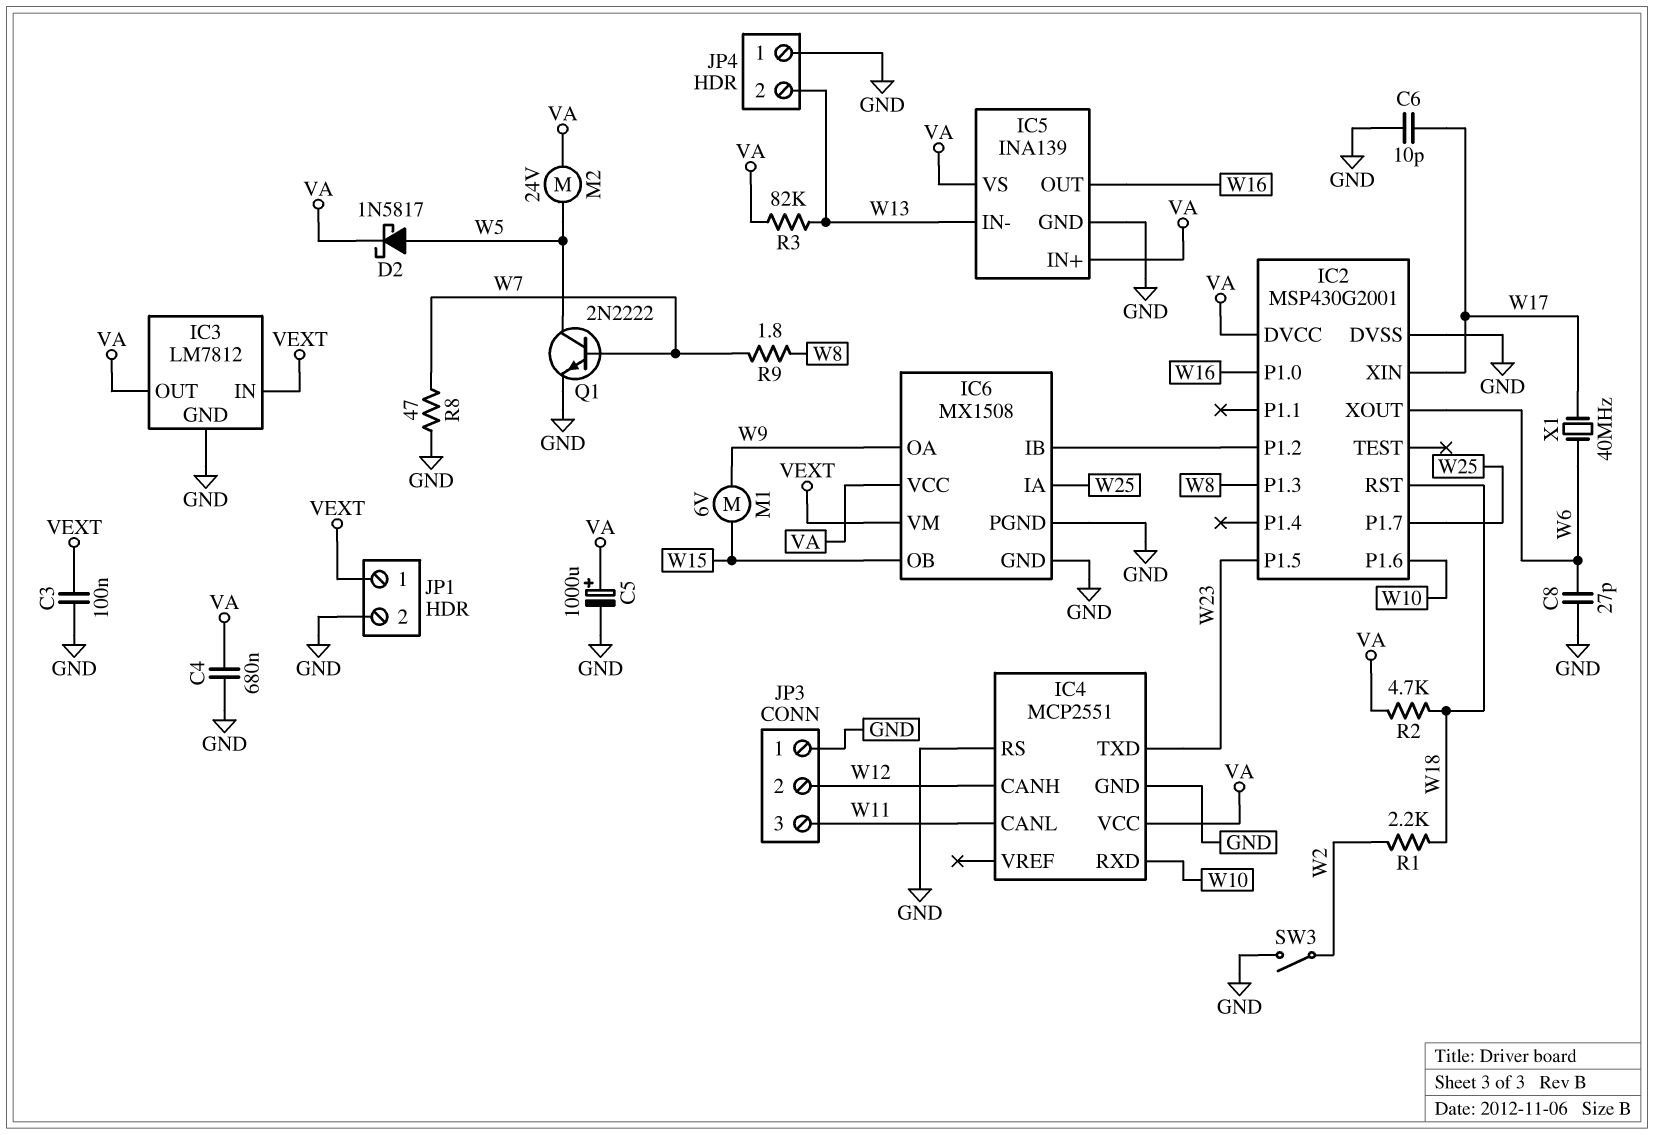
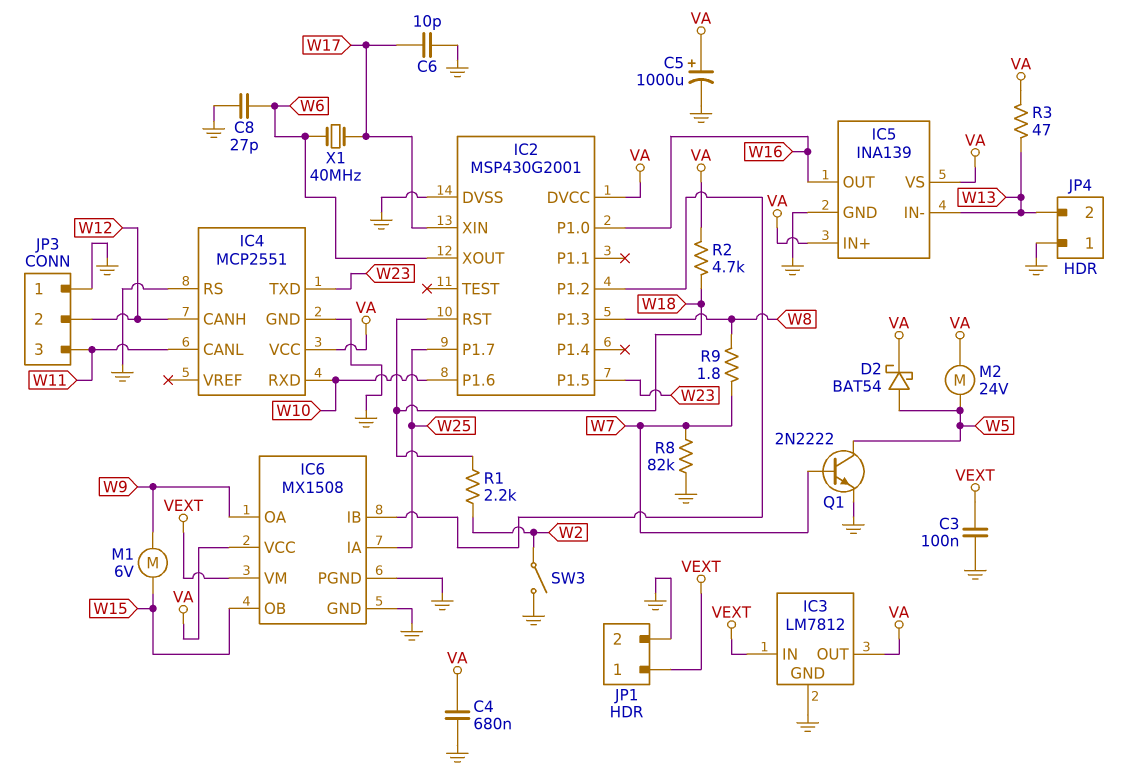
D2: schottky 1N5817 (A W5, K VA) -> schottky BAT54 (A W5, K VA)
R3: 82k (VA, W13) -> 47 (VA, W13)
R8: 47 (GND, W7) -> 82k (GND, W7)

